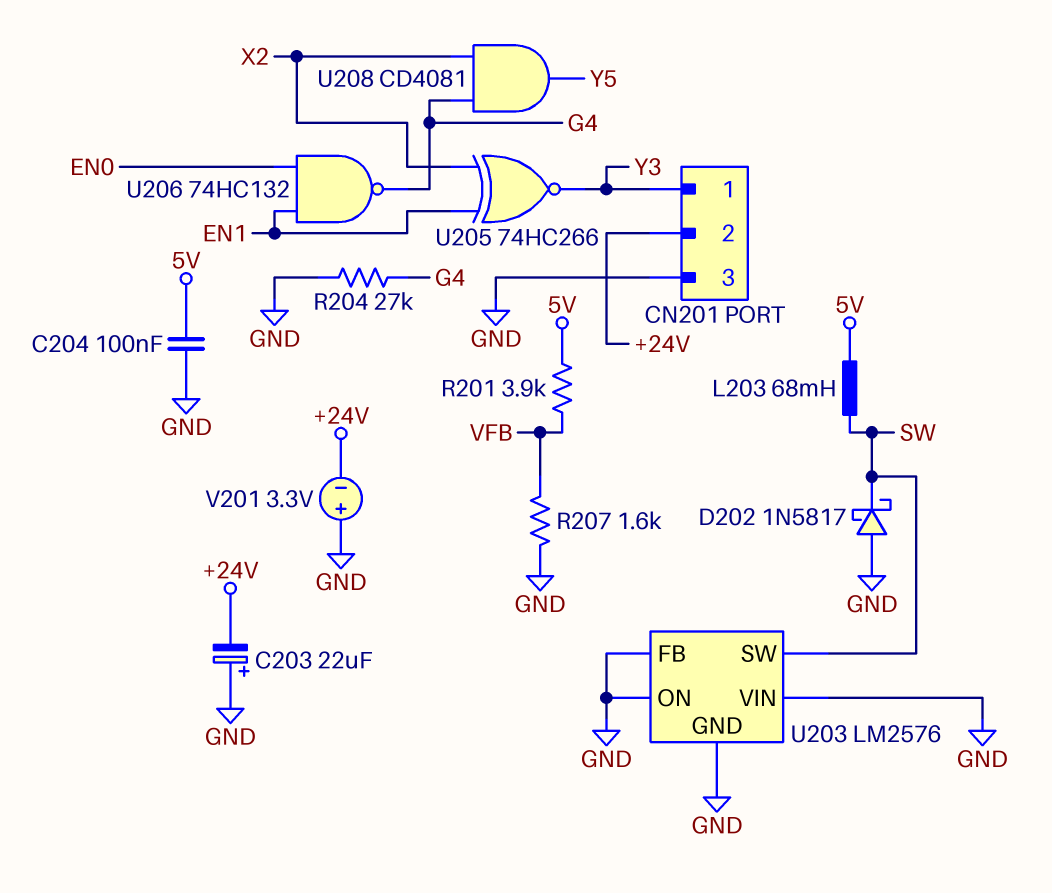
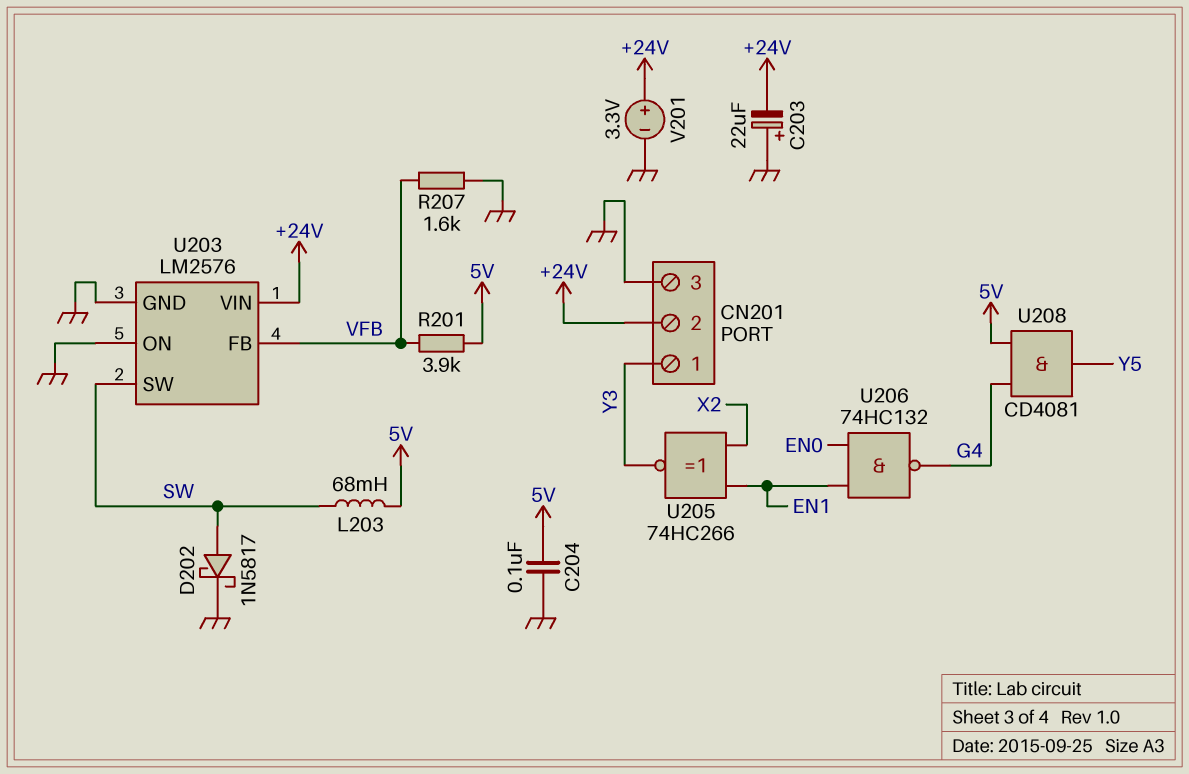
D202: schottky 1N5817 (A GND, K SW) -> schottky 1N5817 (A SW, K GND)
R204: 27k (G4, GND) -> none
U203 pin FB: GND -> VFB
U203 pin VIN: GND -> +24V
U208: AND CD4081 (in G4, in X2, out Y5) -> AND CD4081 (in 5V, in G4, out Y5)
V201: 3.3V (plus GND, minus +24V) -> 3.3V (plus +24V, minus GND)

